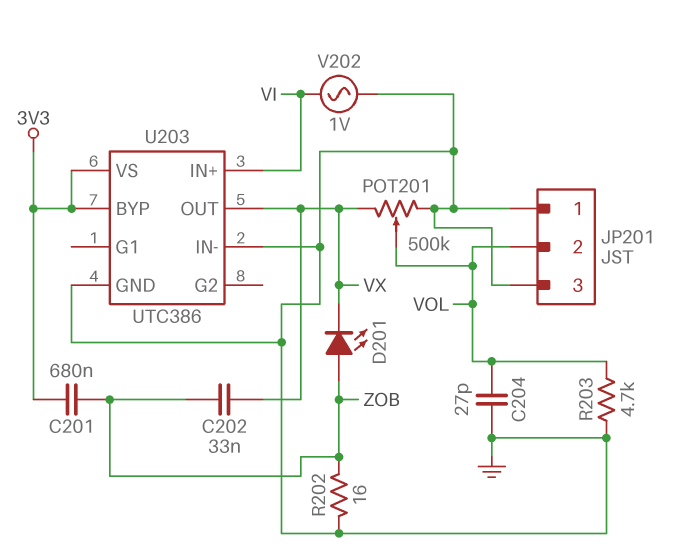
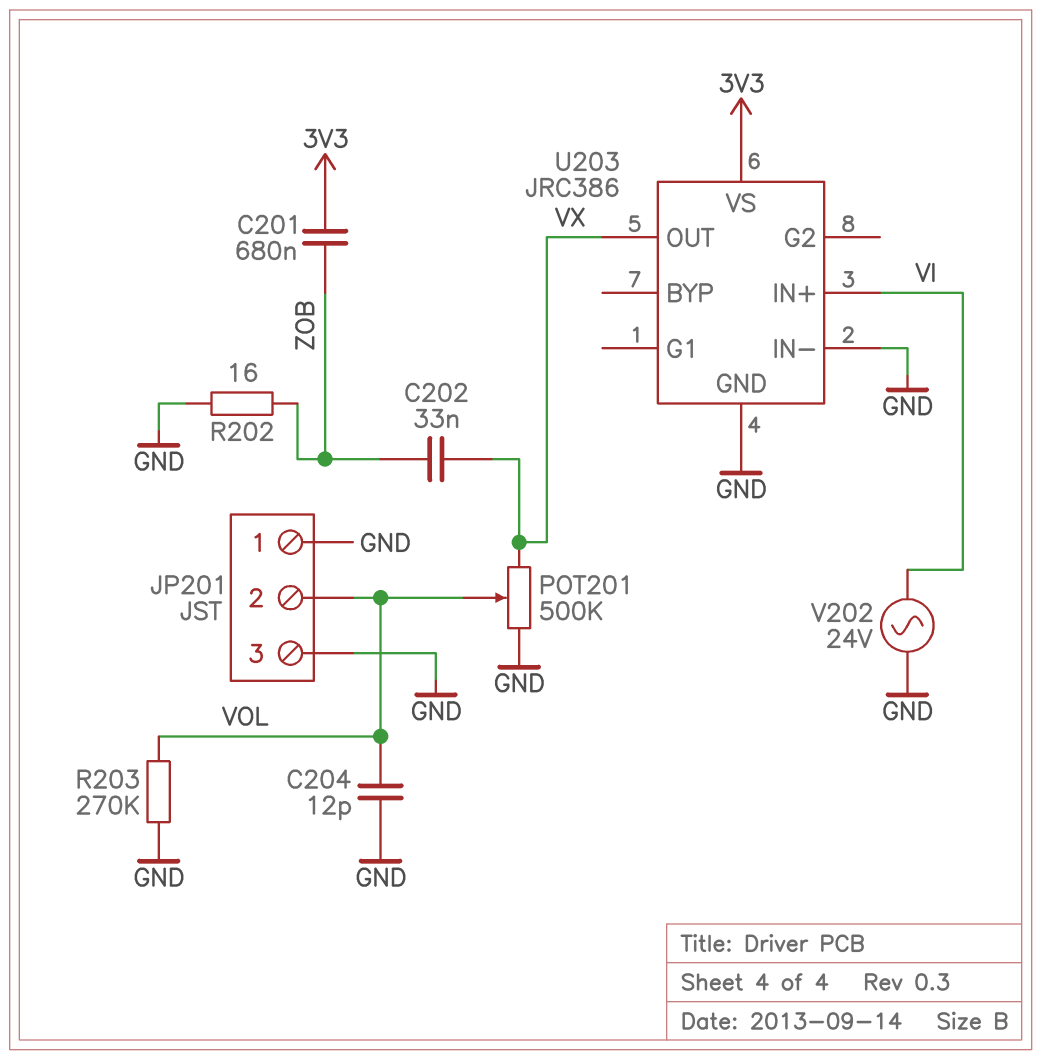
C204: 27pF (GND, VOL) -> 12pF (GND, VOL)
D201: LED (A ZOB, K VX) -> none
R203: 4.7k (GND, VOL) -> 270k (GND, VOL)
U203: UTC386 -> JRC386
U203 pin BYP: 3V3 -> none
V202: AC 1V (GND, VI) -> AC 24V (GND, VI)

